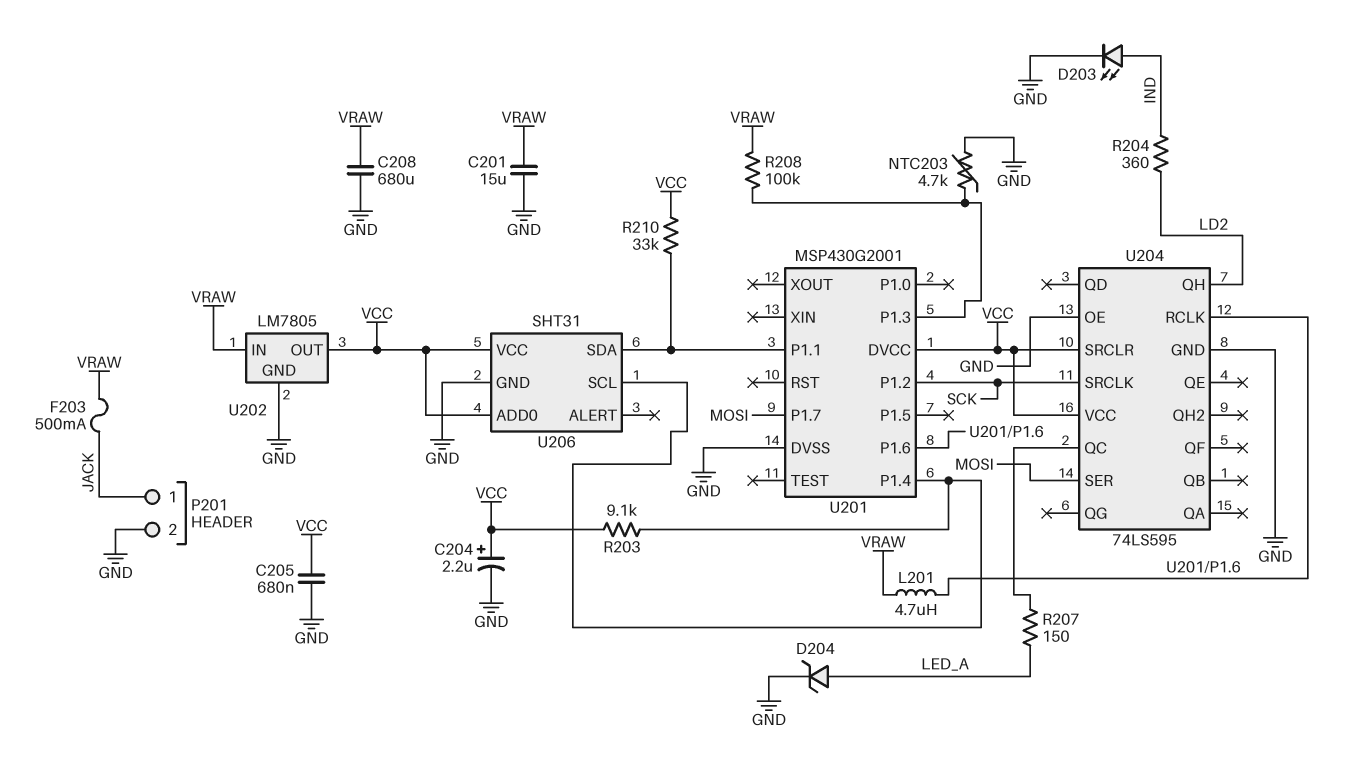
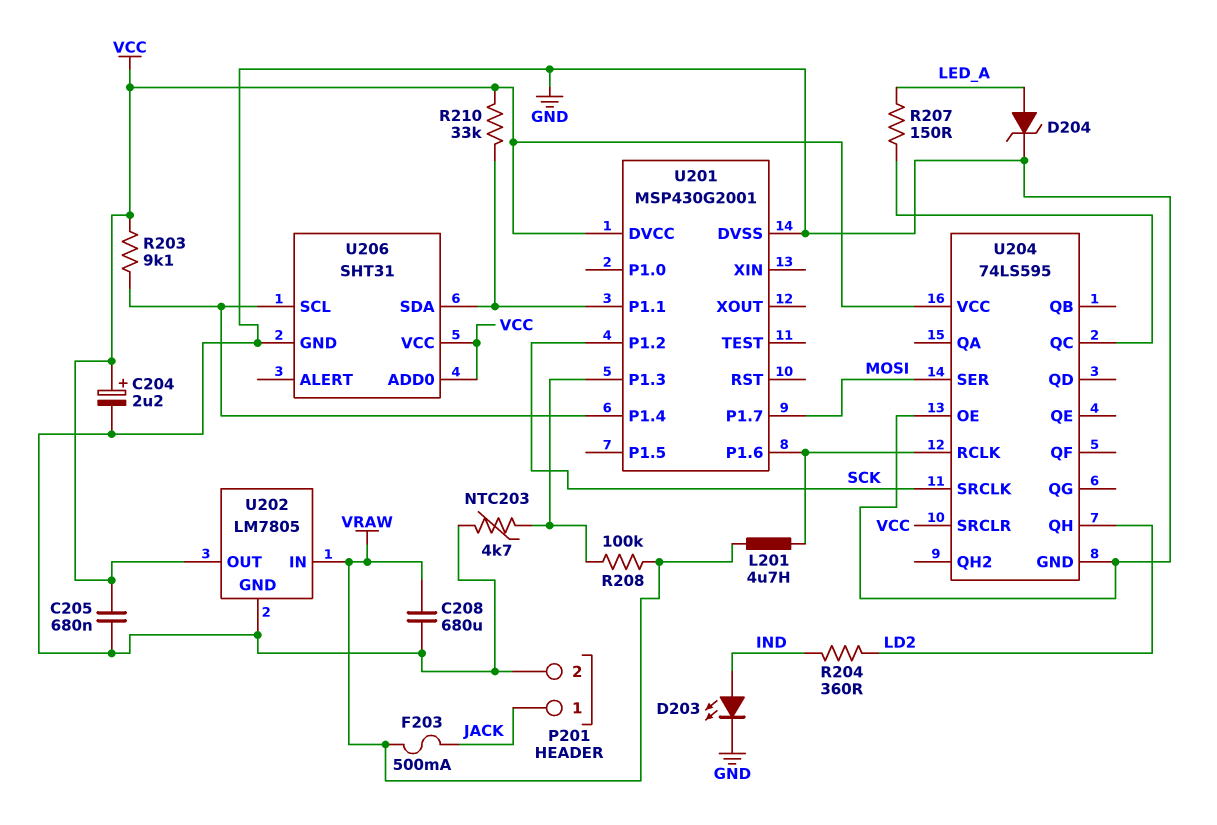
C201: 15uF (GND, VRAW) -> none

